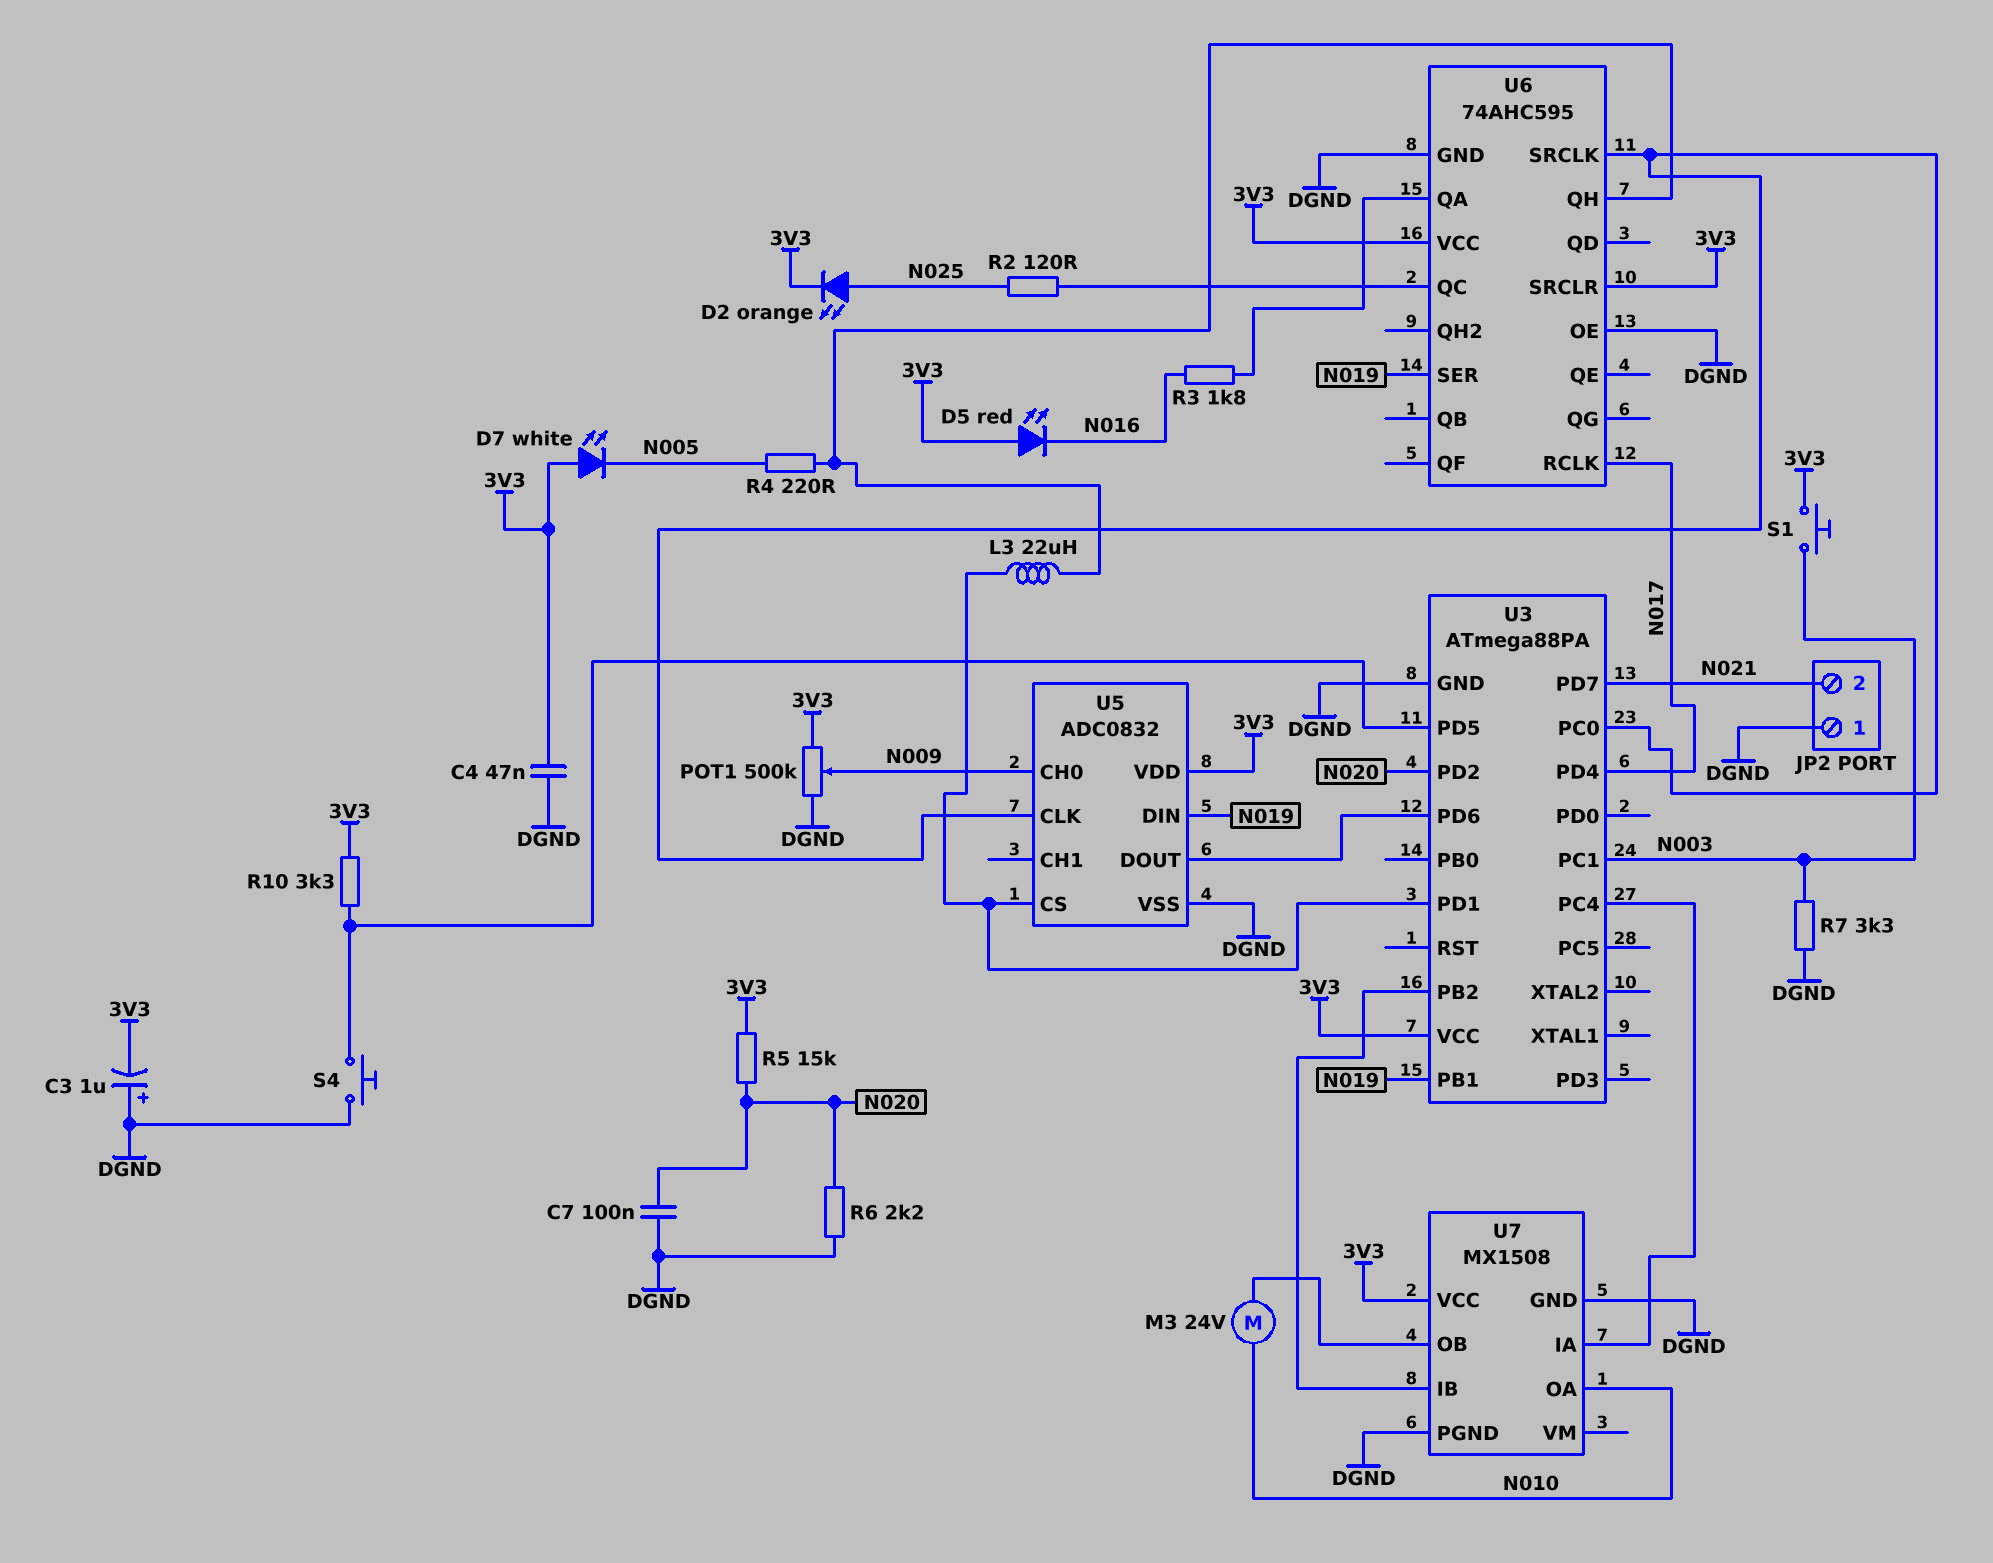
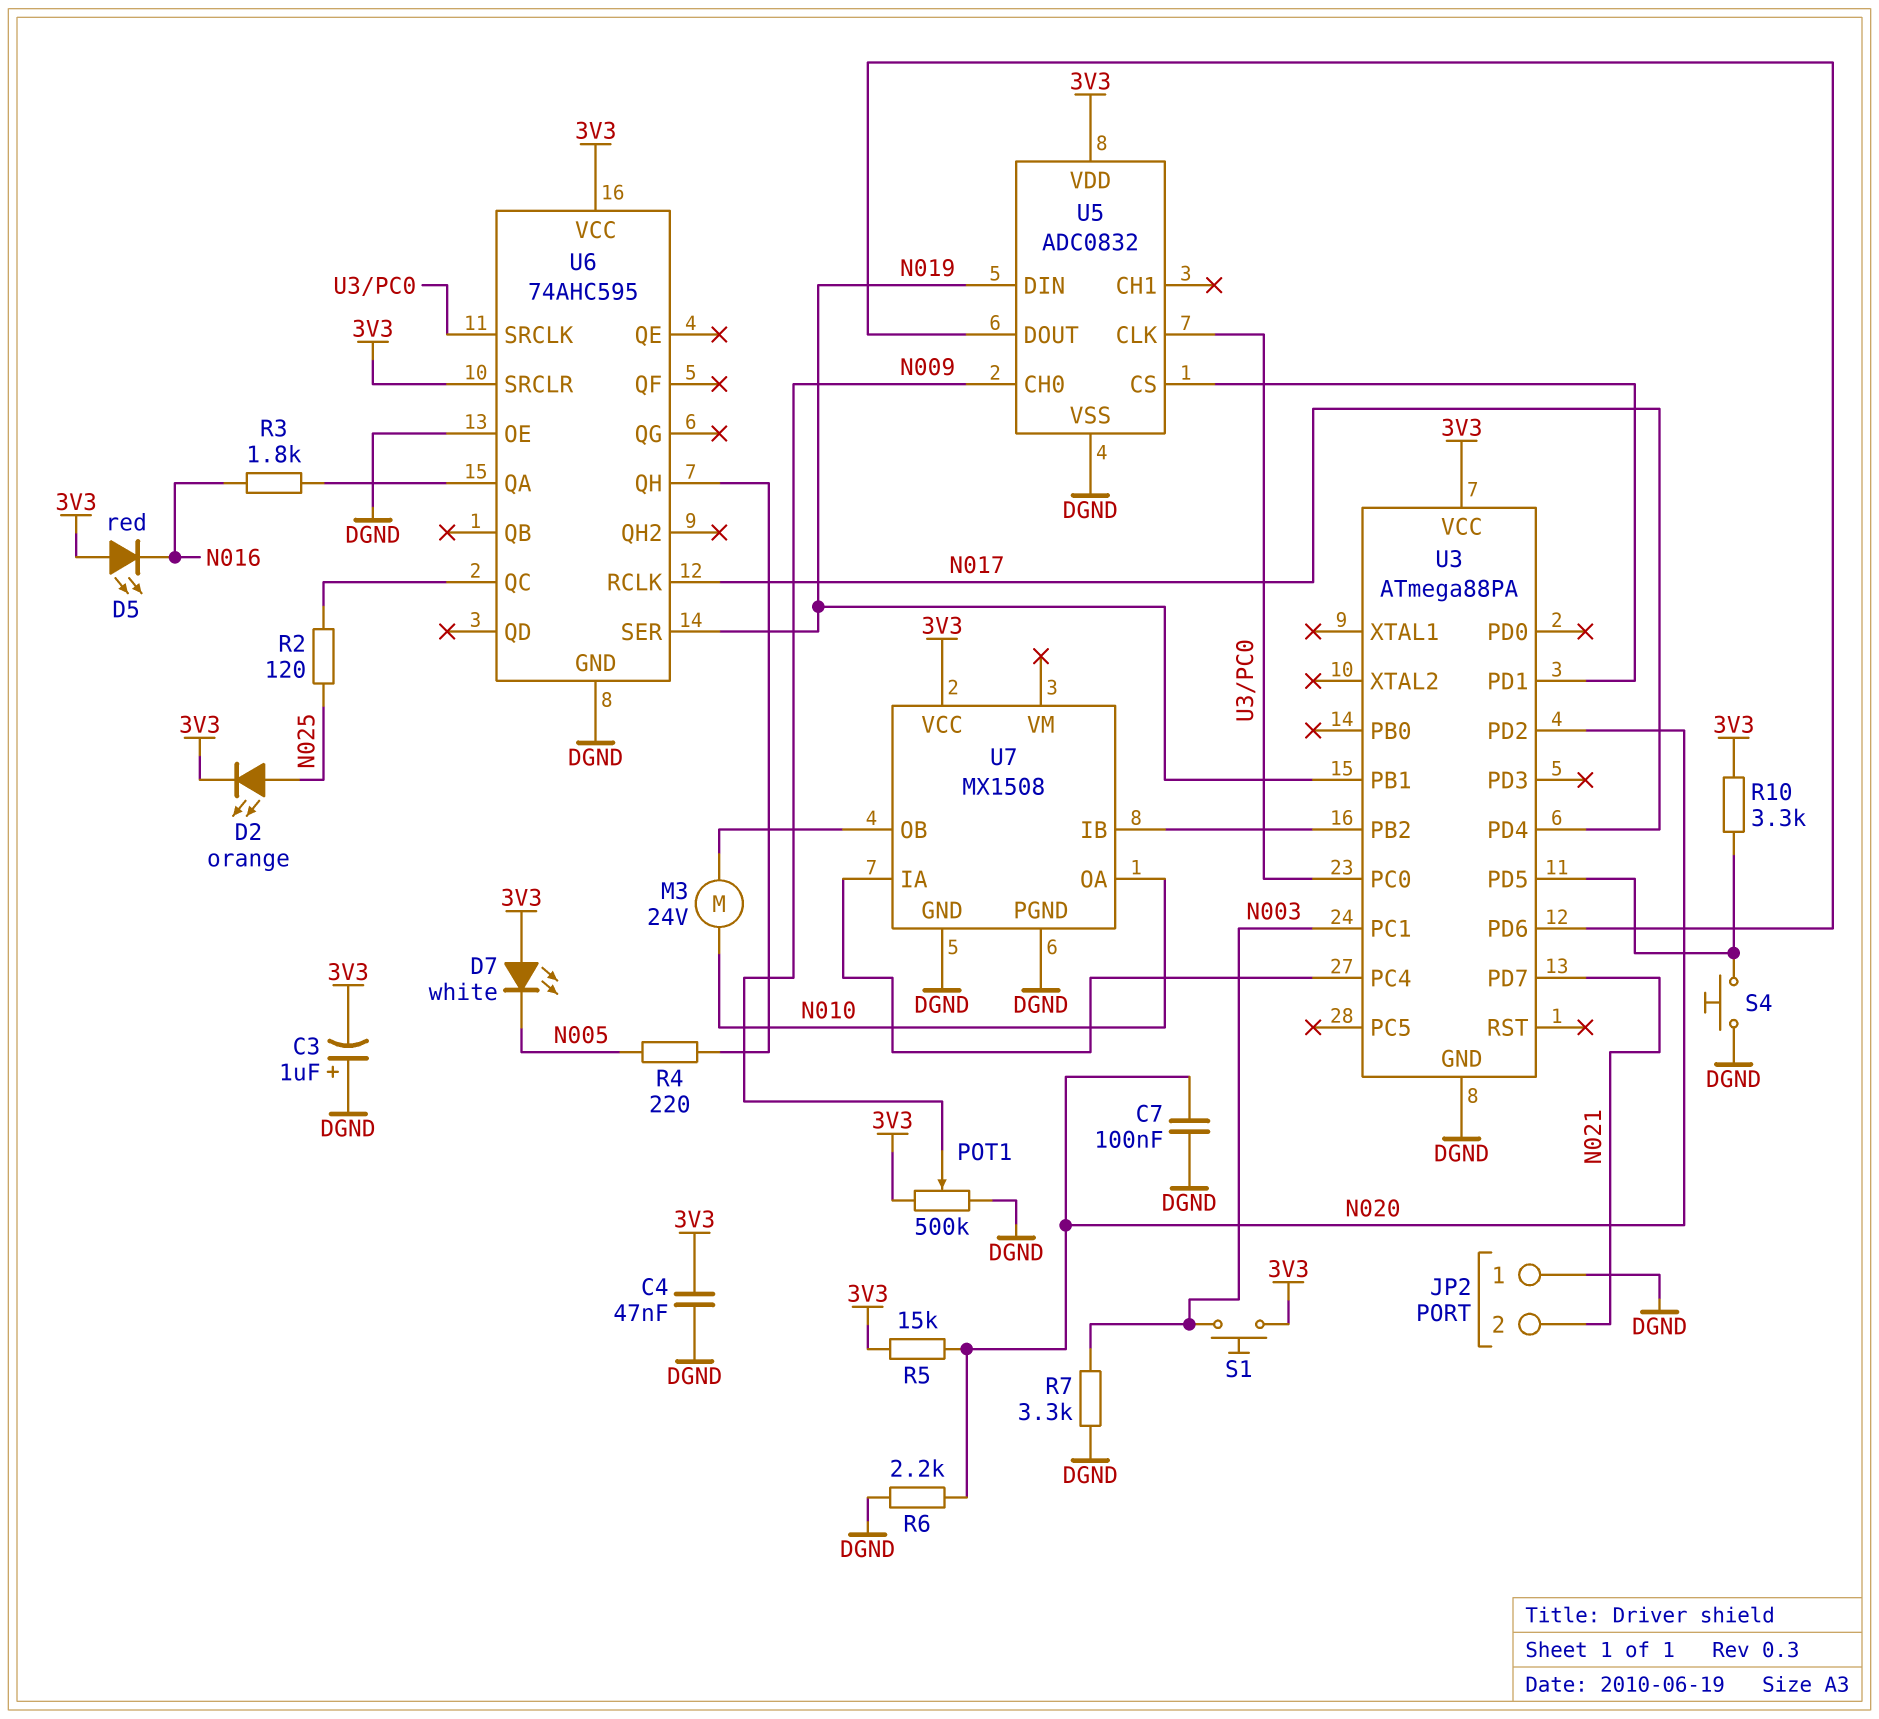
L3: 22uH (U3/PD1, U6/QH) -> none

